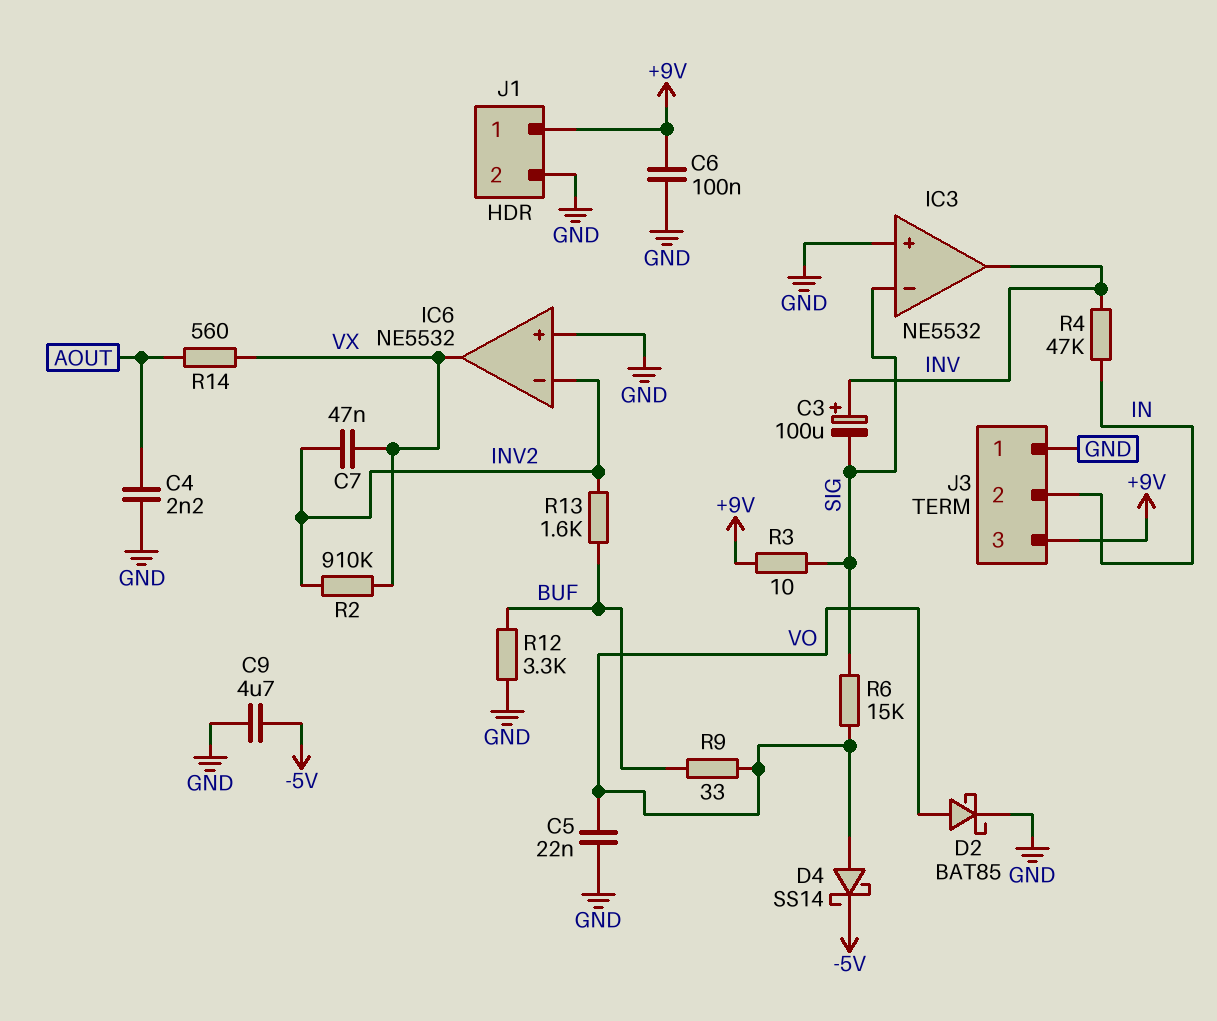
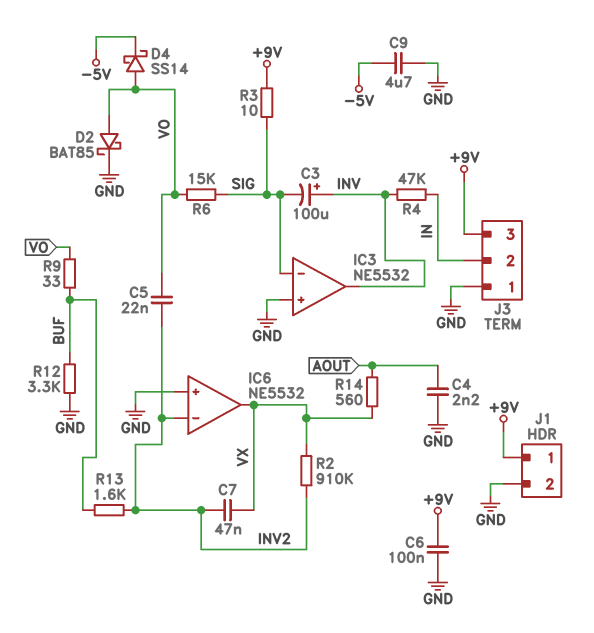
C5: 22nF (GND, VO) -> 22nF (INV2, VO)

